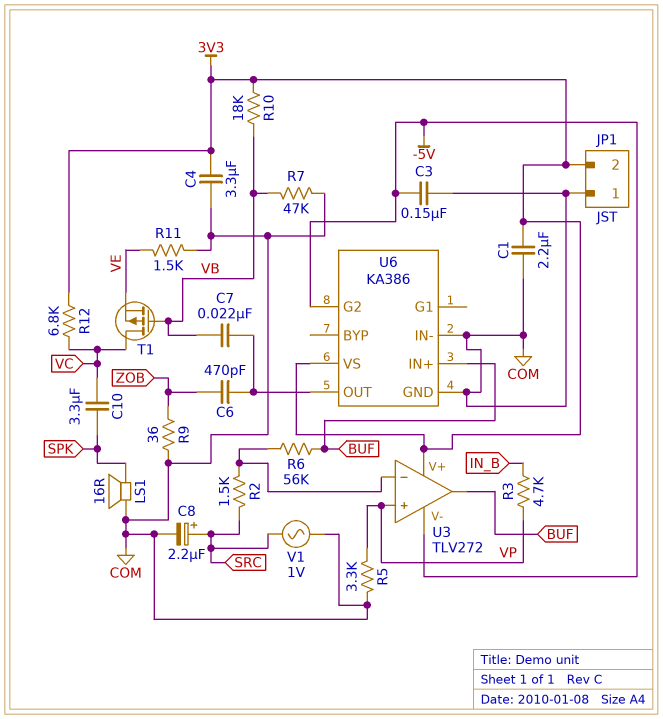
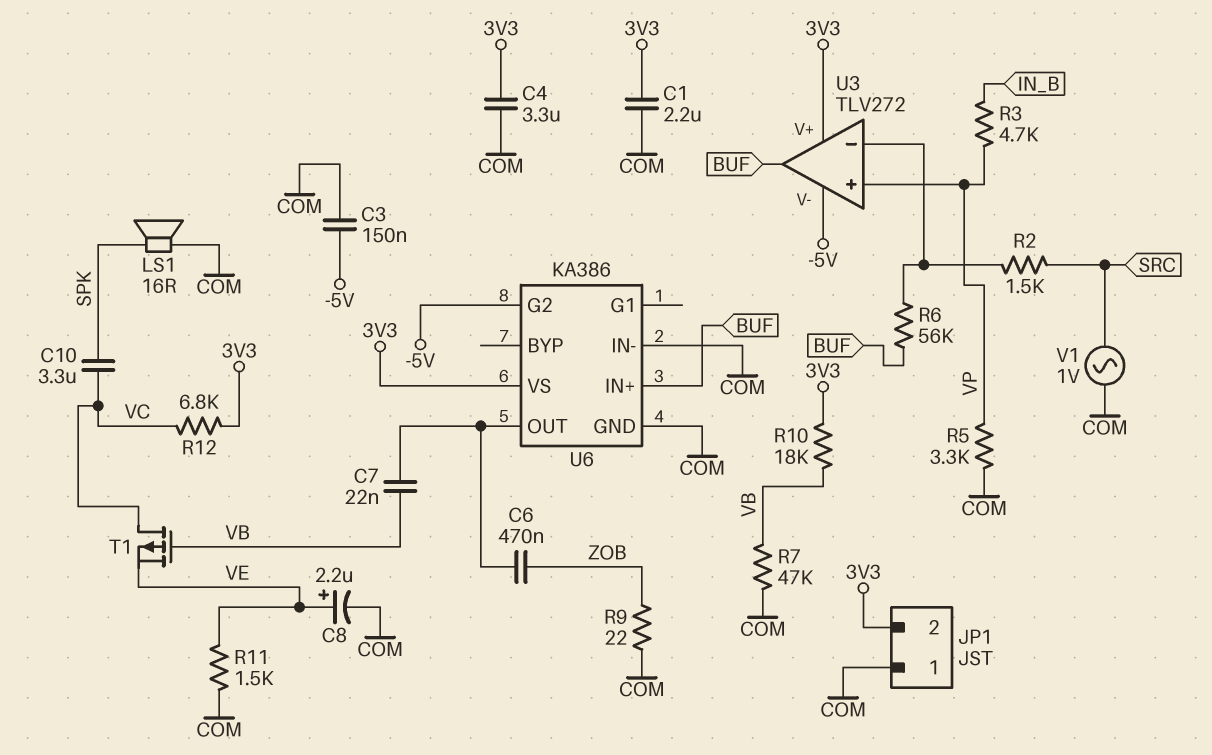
C6: 470pF (U6/OUT, ZOB) -> 470nF (U6/OUT, ZOB)
C8: 2.2uF (plus SRC, minus COM) -> 2.2uF (plus VE, minus COM)
R9: 36 (COM, ZOB) -> 22 (COM, ZOB)

